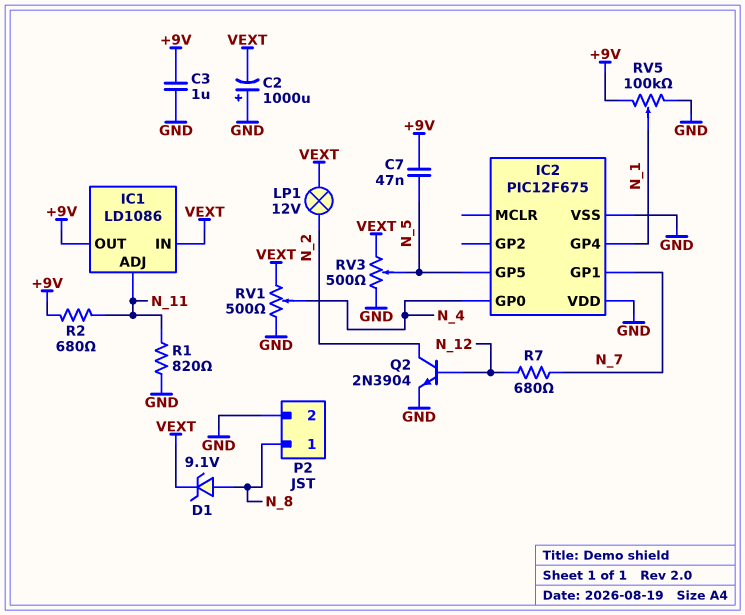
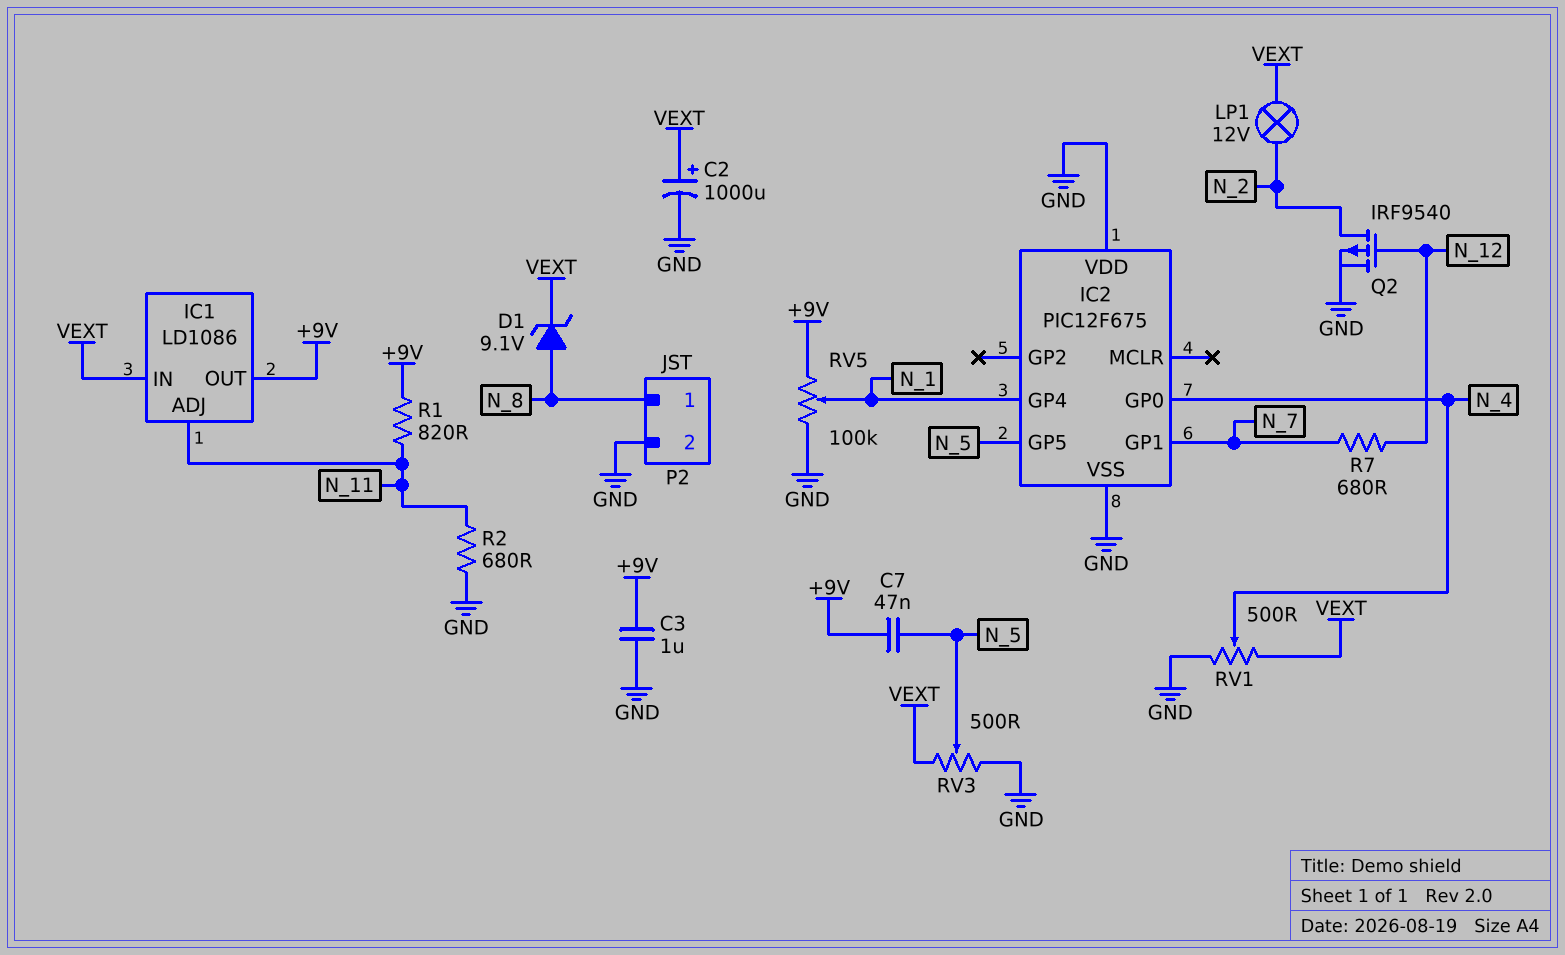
C2: 1000uF (plus GND, minus VEXT) -> 1000uF (plus VEXT, minus GND)
Q2: NPN 2N3904 (B N_12, C N_2, E GND) -> PMOS IRF9540 (G N_12, D N_2, S GND)
R1: 820 (GND, N_11) -> 820 (+9V, N_11)
R2: 680 (+9V, N_11) -> 680 (GND, N_11)

